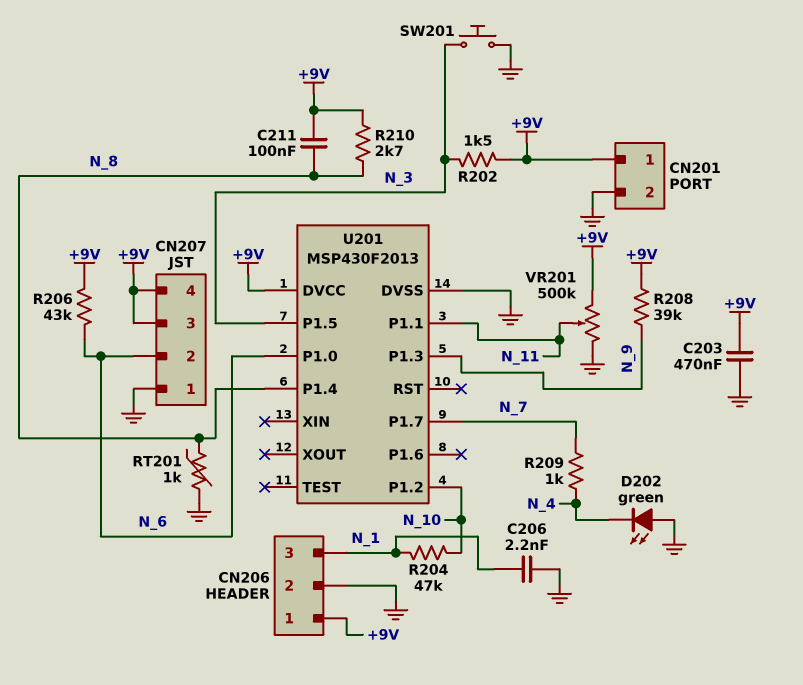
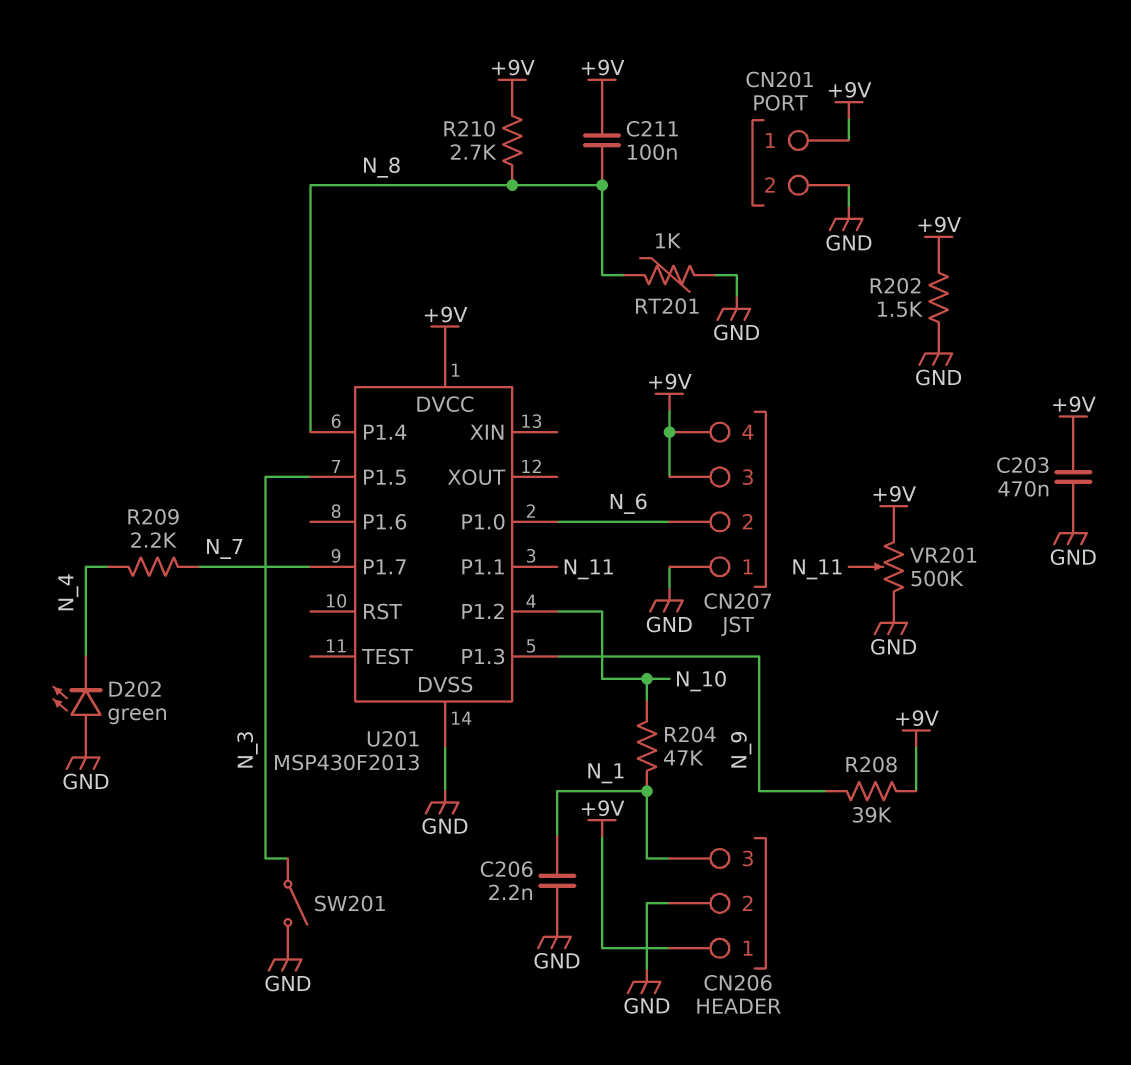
R202: 1.5k (+9V, N_3) -> 1.5k (+9V, GND)
R206: 43k (+9V, N_6) -> none
R209: 1k (N_4, N_7) -> 2.2k (N_4, N_7)
SW201: button (GND, N_3) -> switch (GND, N_3)

